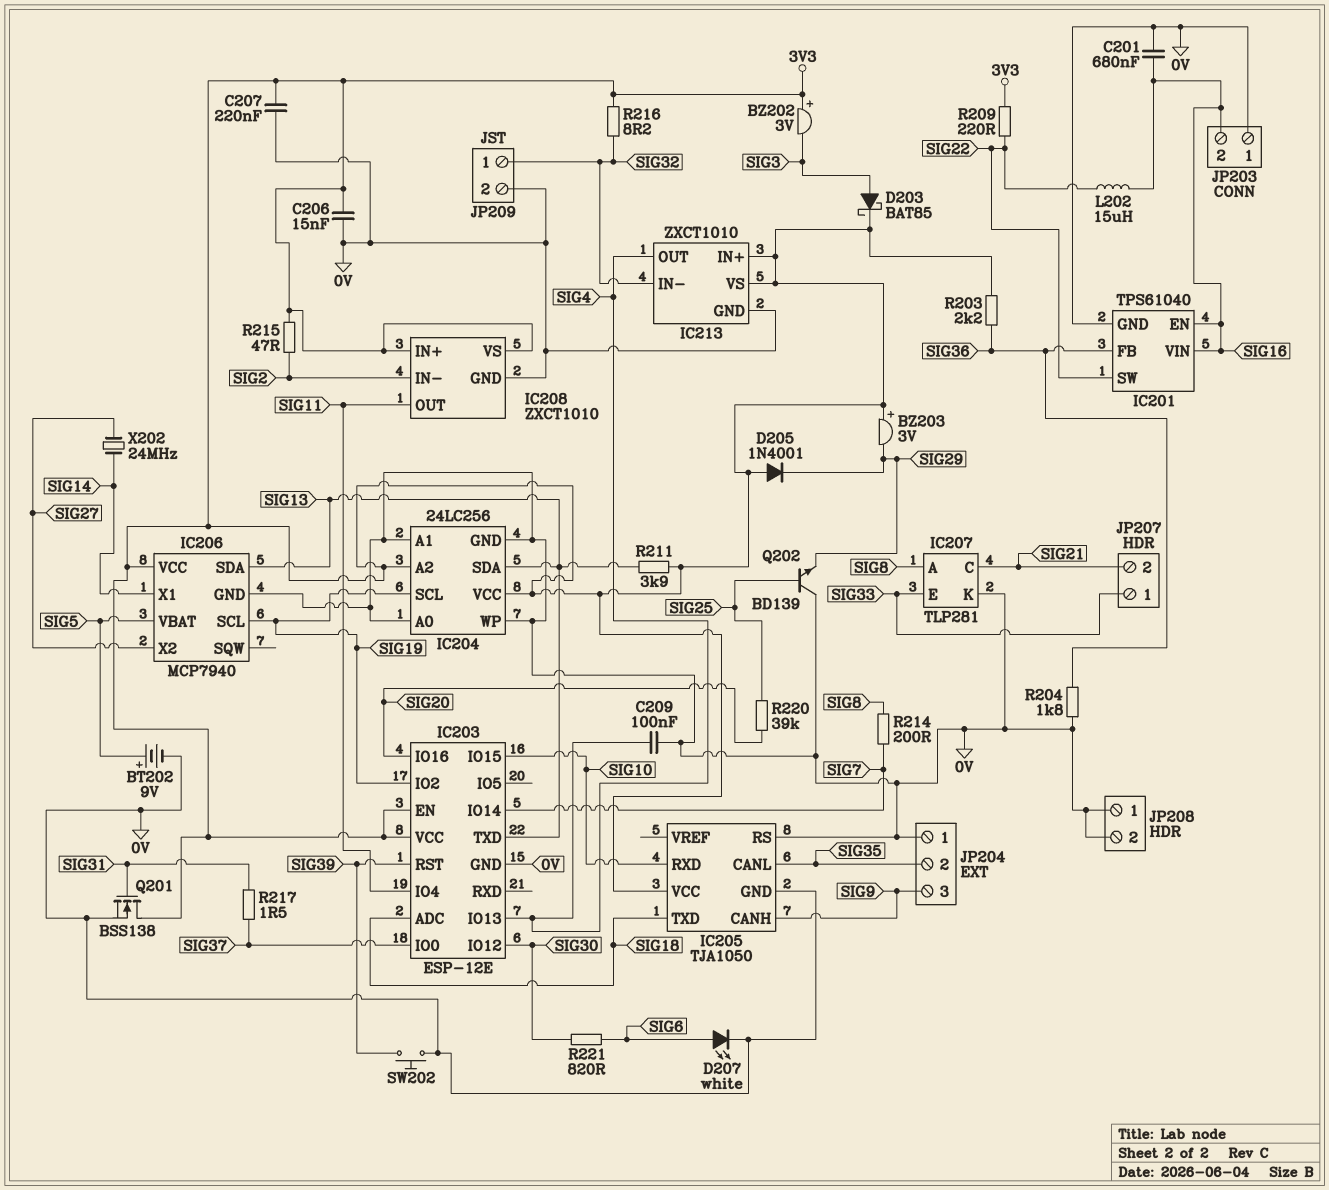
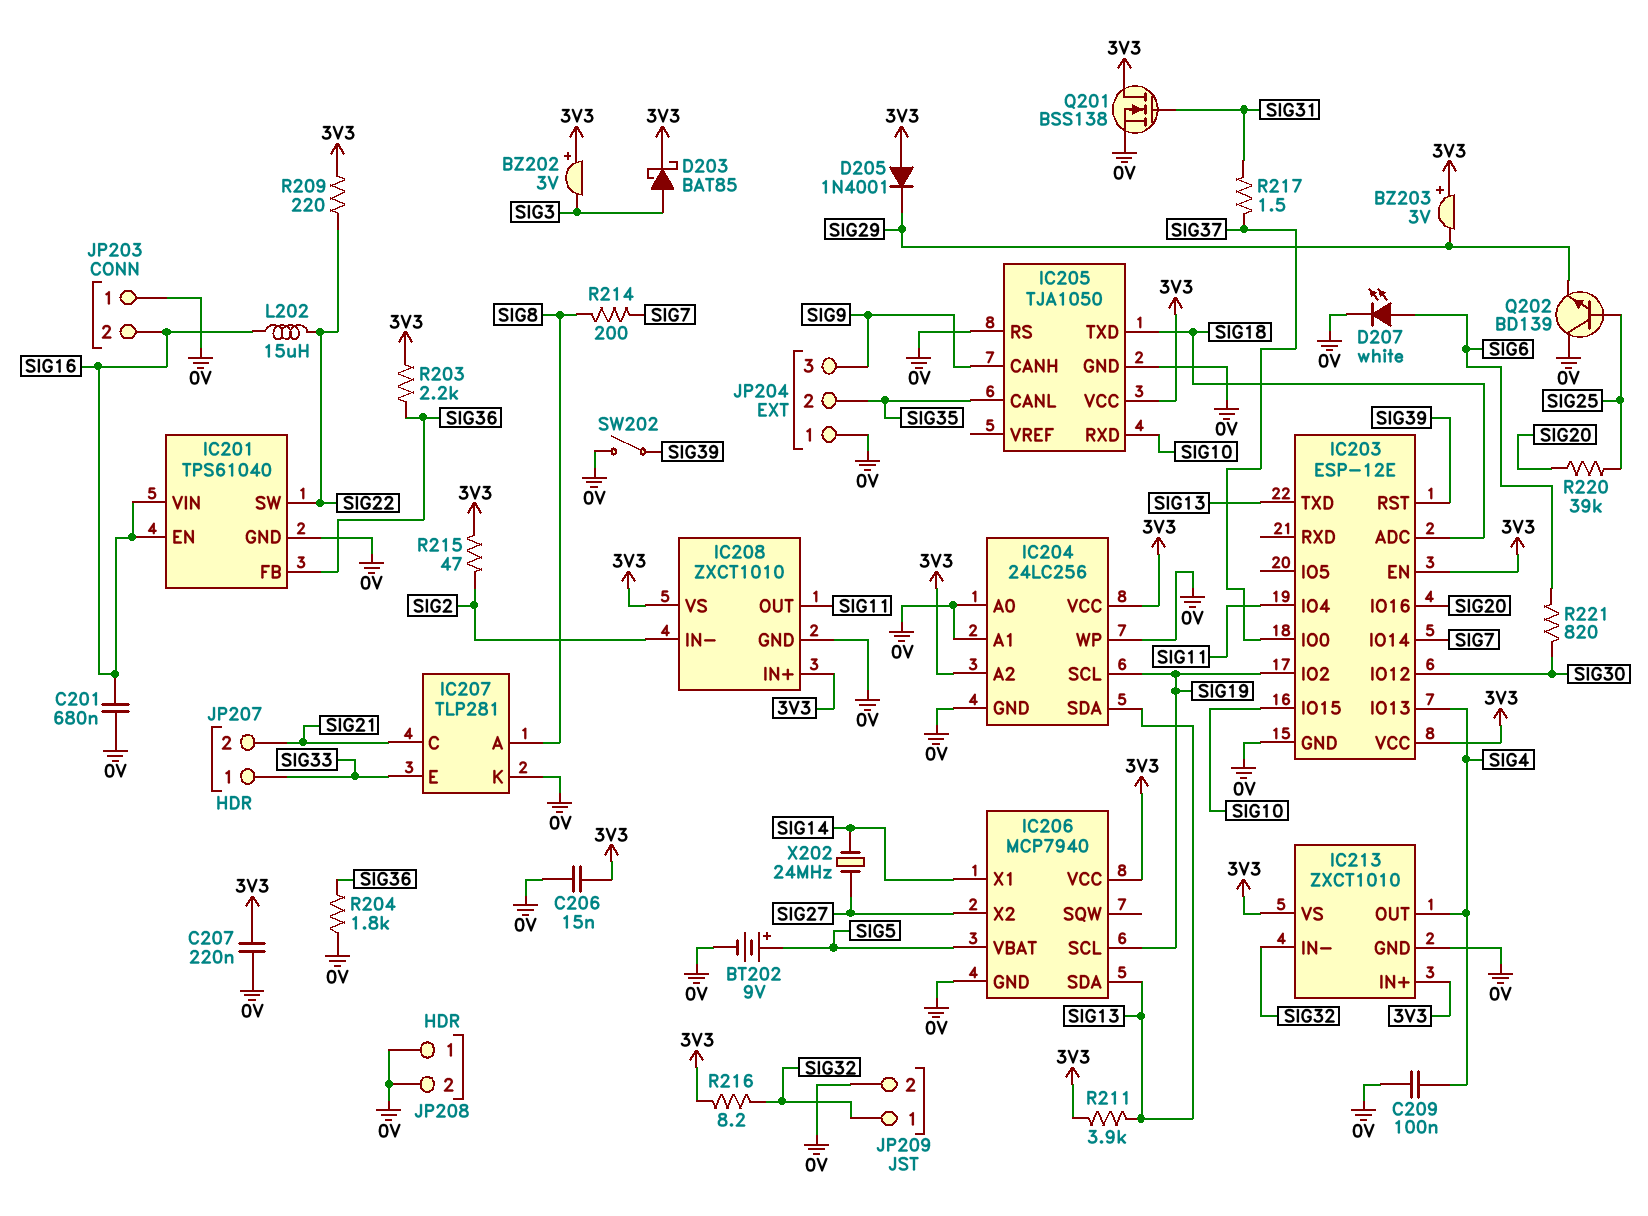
SW202: button (0V, SIG39) -> switch (0V, SIG39)

